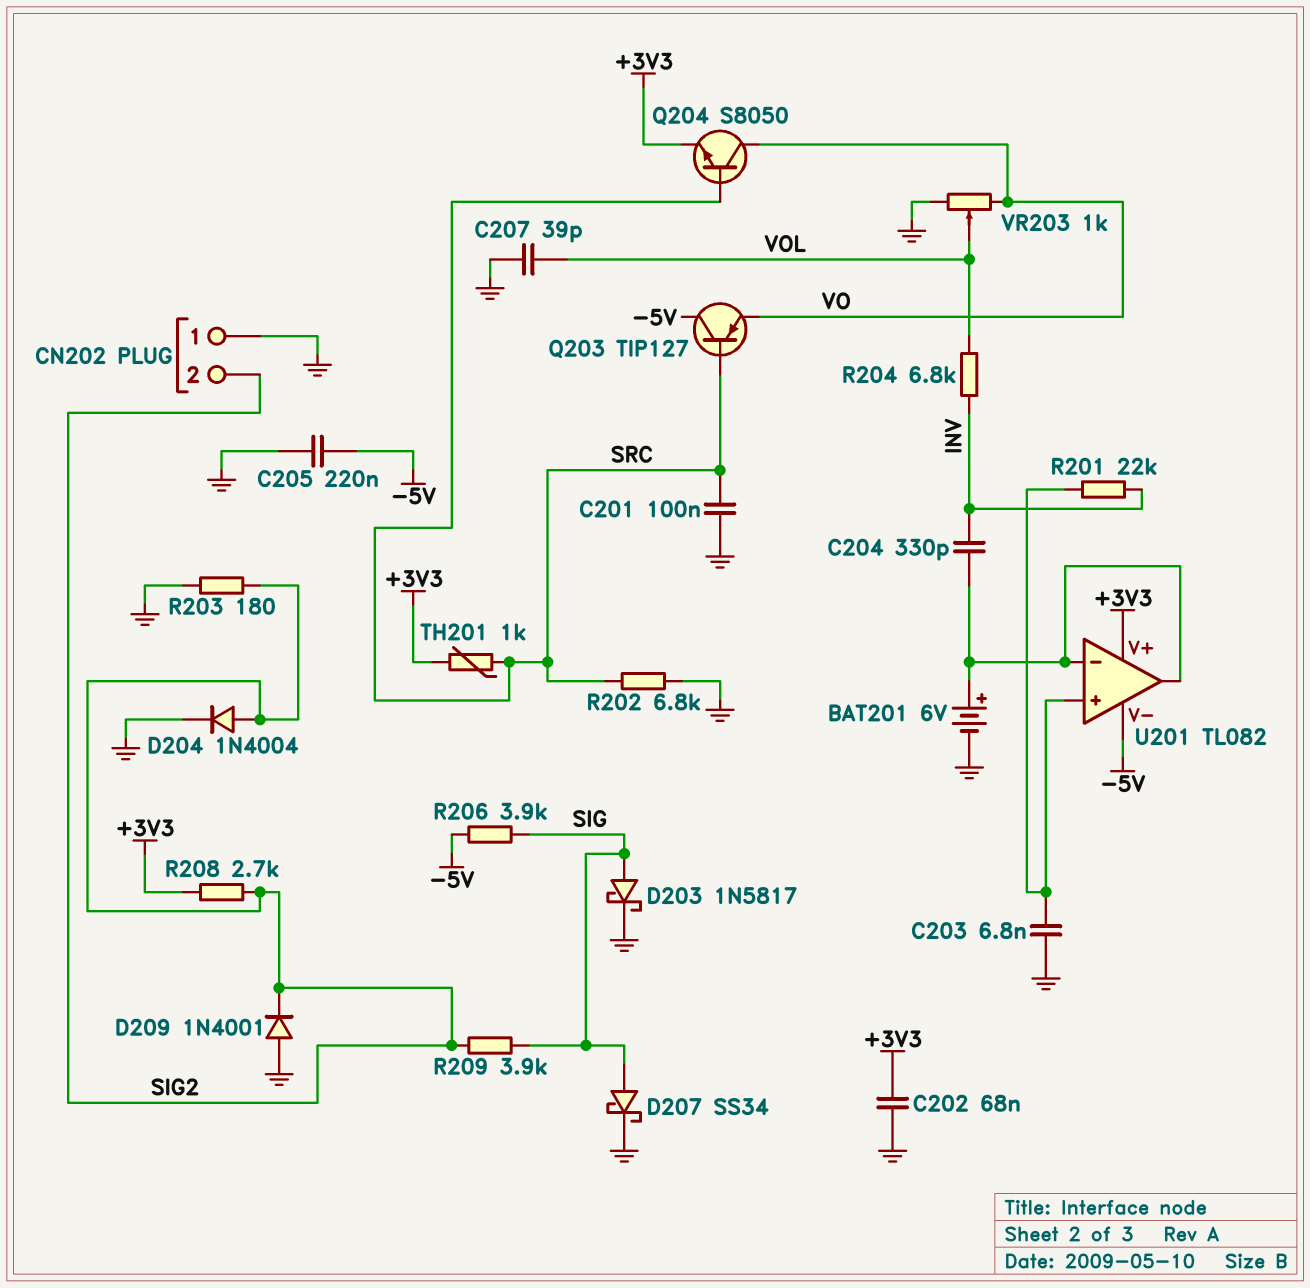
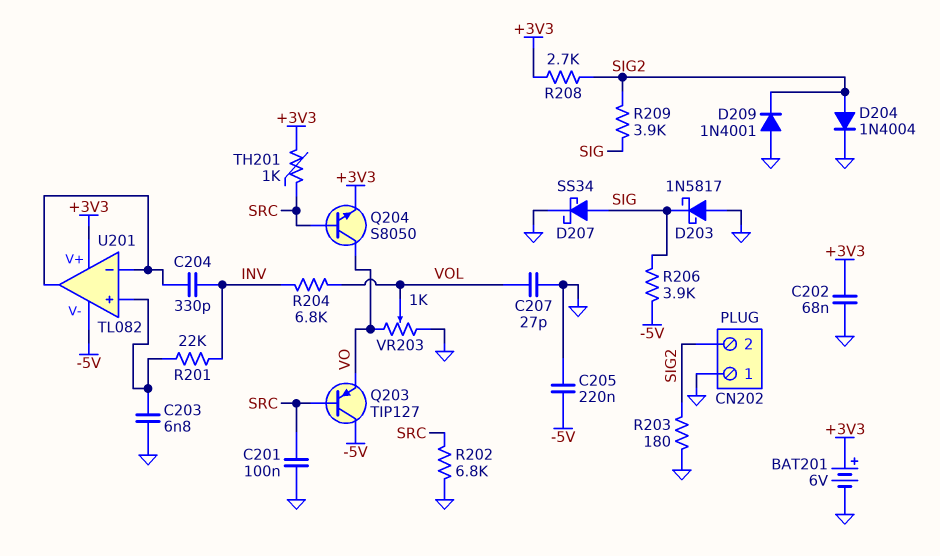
BAT201: 6V (plus U201/in-, minus GND) -> 6V (plus +3V3, minus GND)
C207: 39pF (GND, VOL) -> 27pF (GND, VOL)
D203: schottky 1N5817 (A SIG, K GND) -> schottky 1N5817 (A GND, K SIG)

